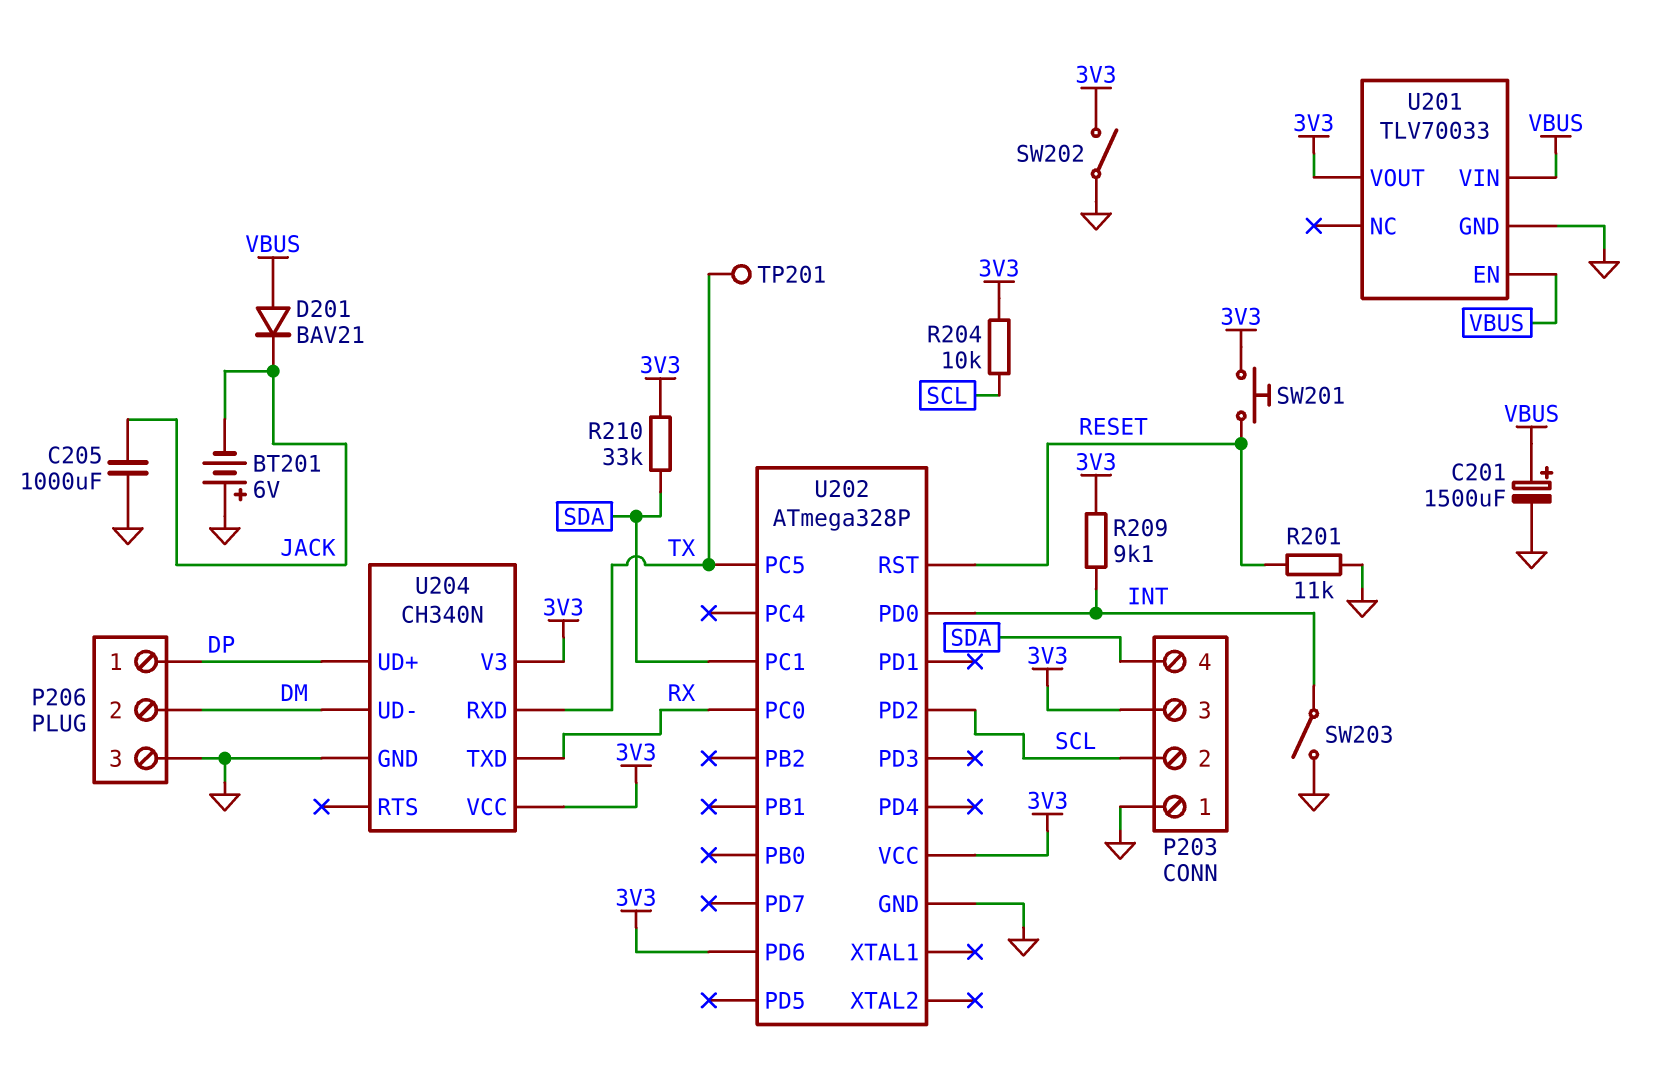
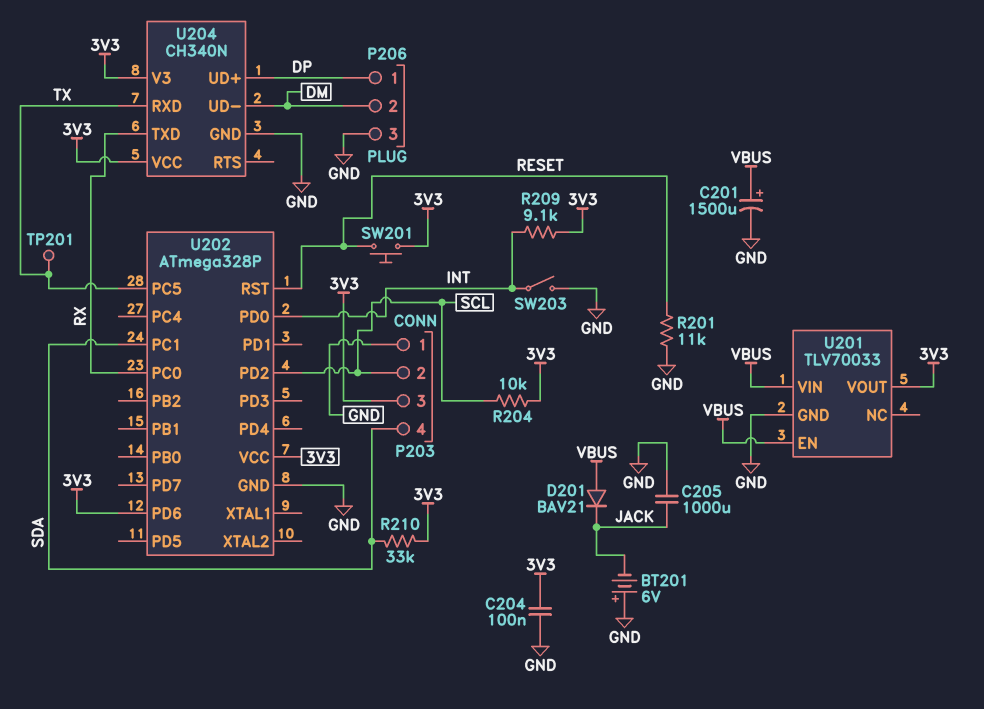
C204: none -> 100nF (3V3, GND)
SW202: switch (3V3, GND) -> none

